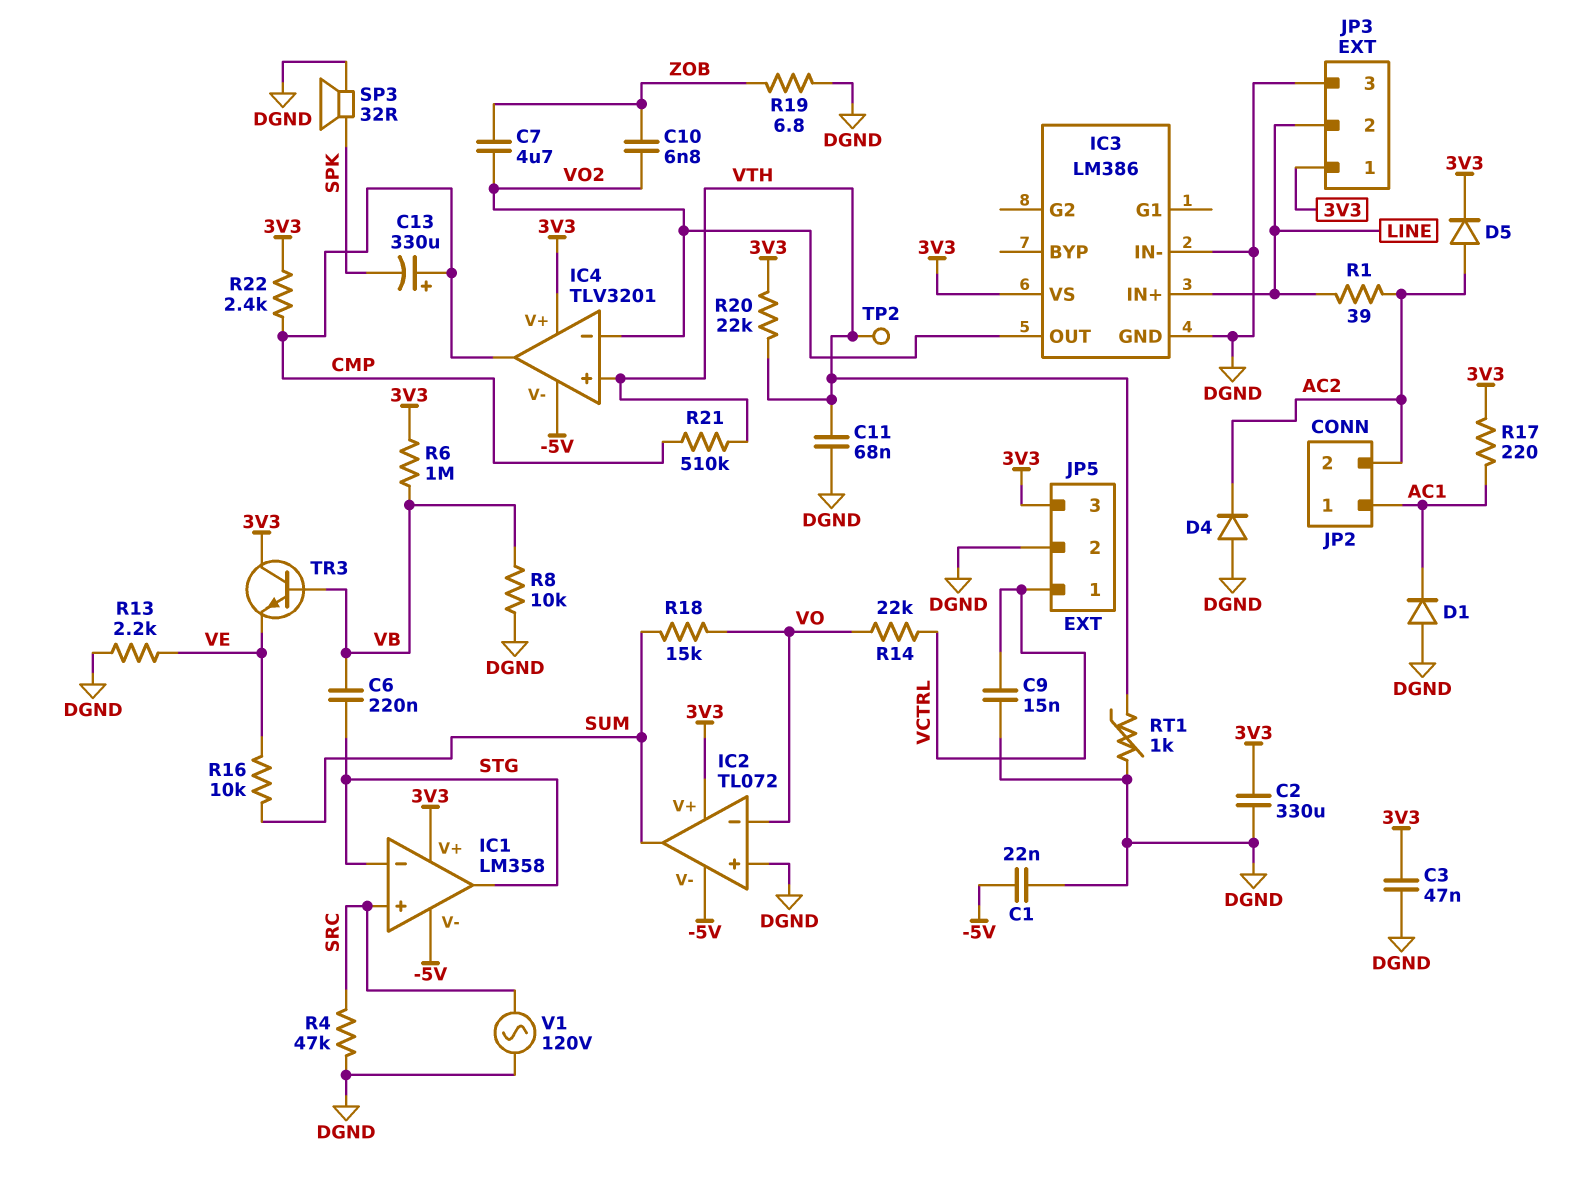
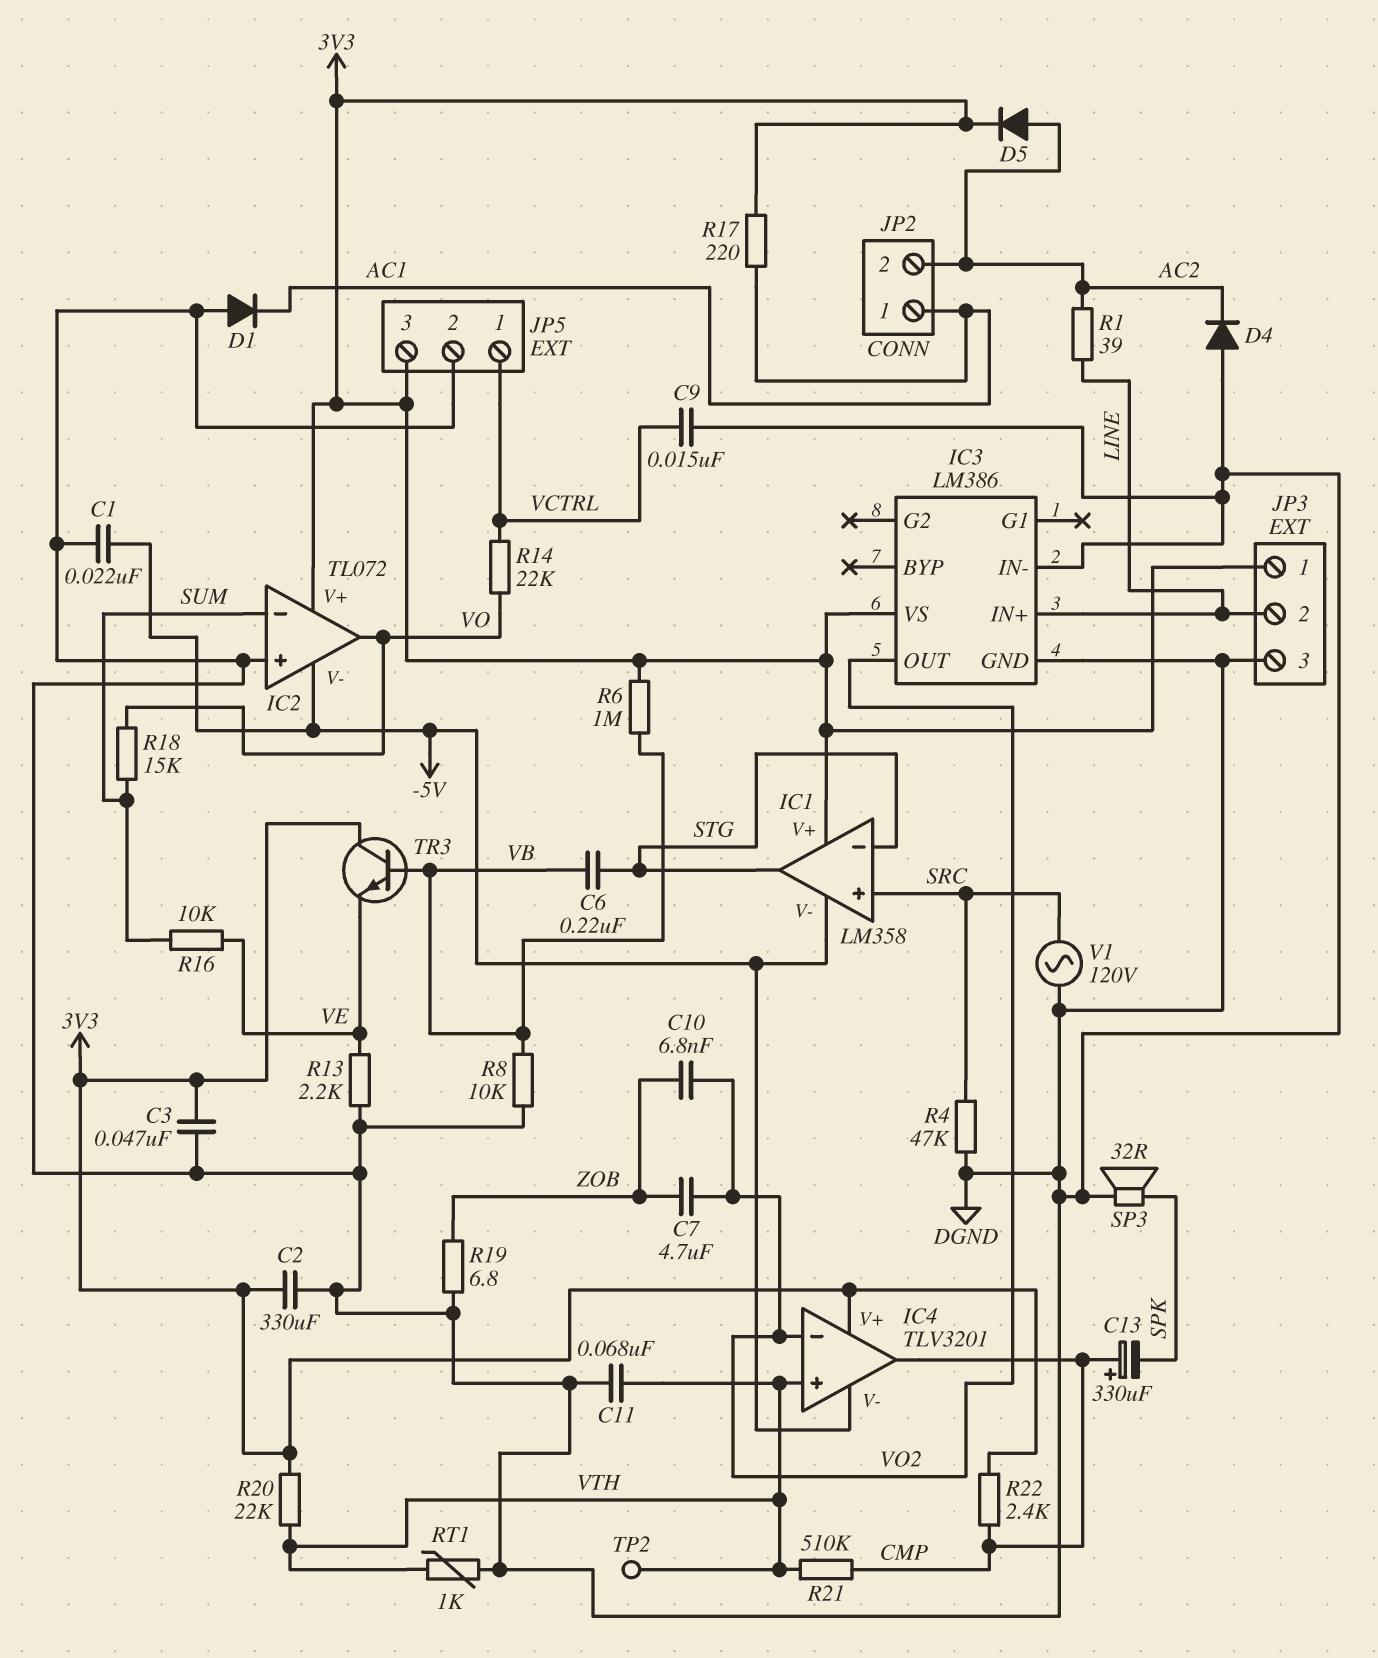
IC2 pin in-: VO -> SUM
IC2 pin out: SUM -> VO

